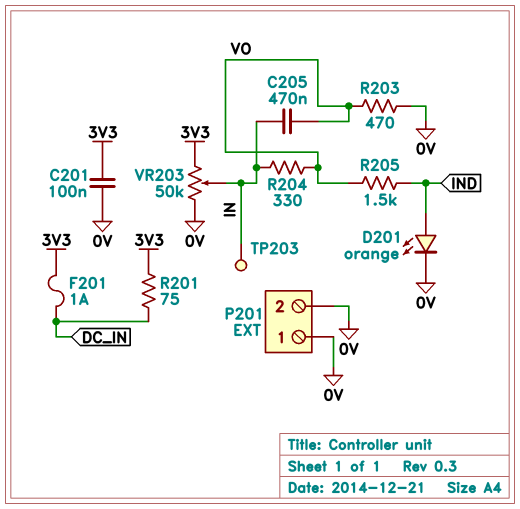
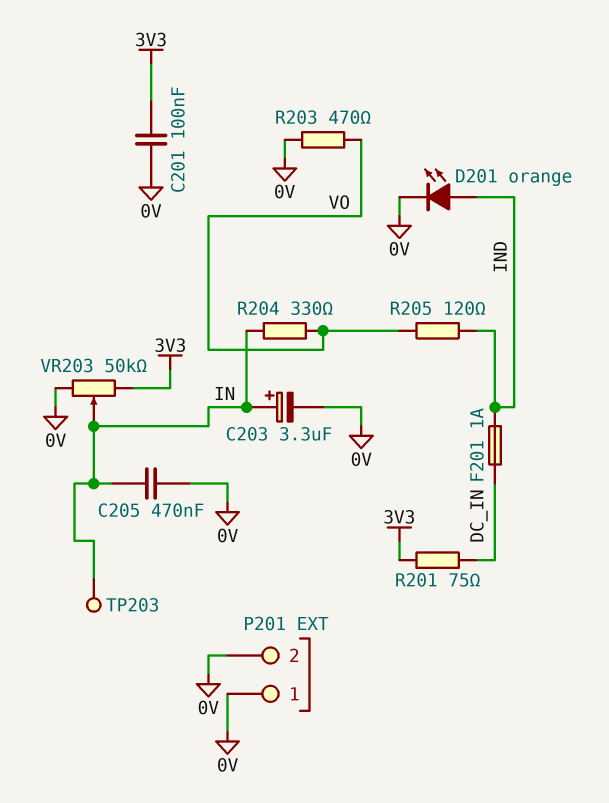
C203: none -> 3.3uF (plus IN, minus 0V)
C205: 470nF (IN, VO) -> 470nF (0V, IN)
F201: 1A (3V3, DC_IN) -> 1A (DC_IN, IND)
R205: 1.5k (IND, VO) -> 120 (IND, VO)

